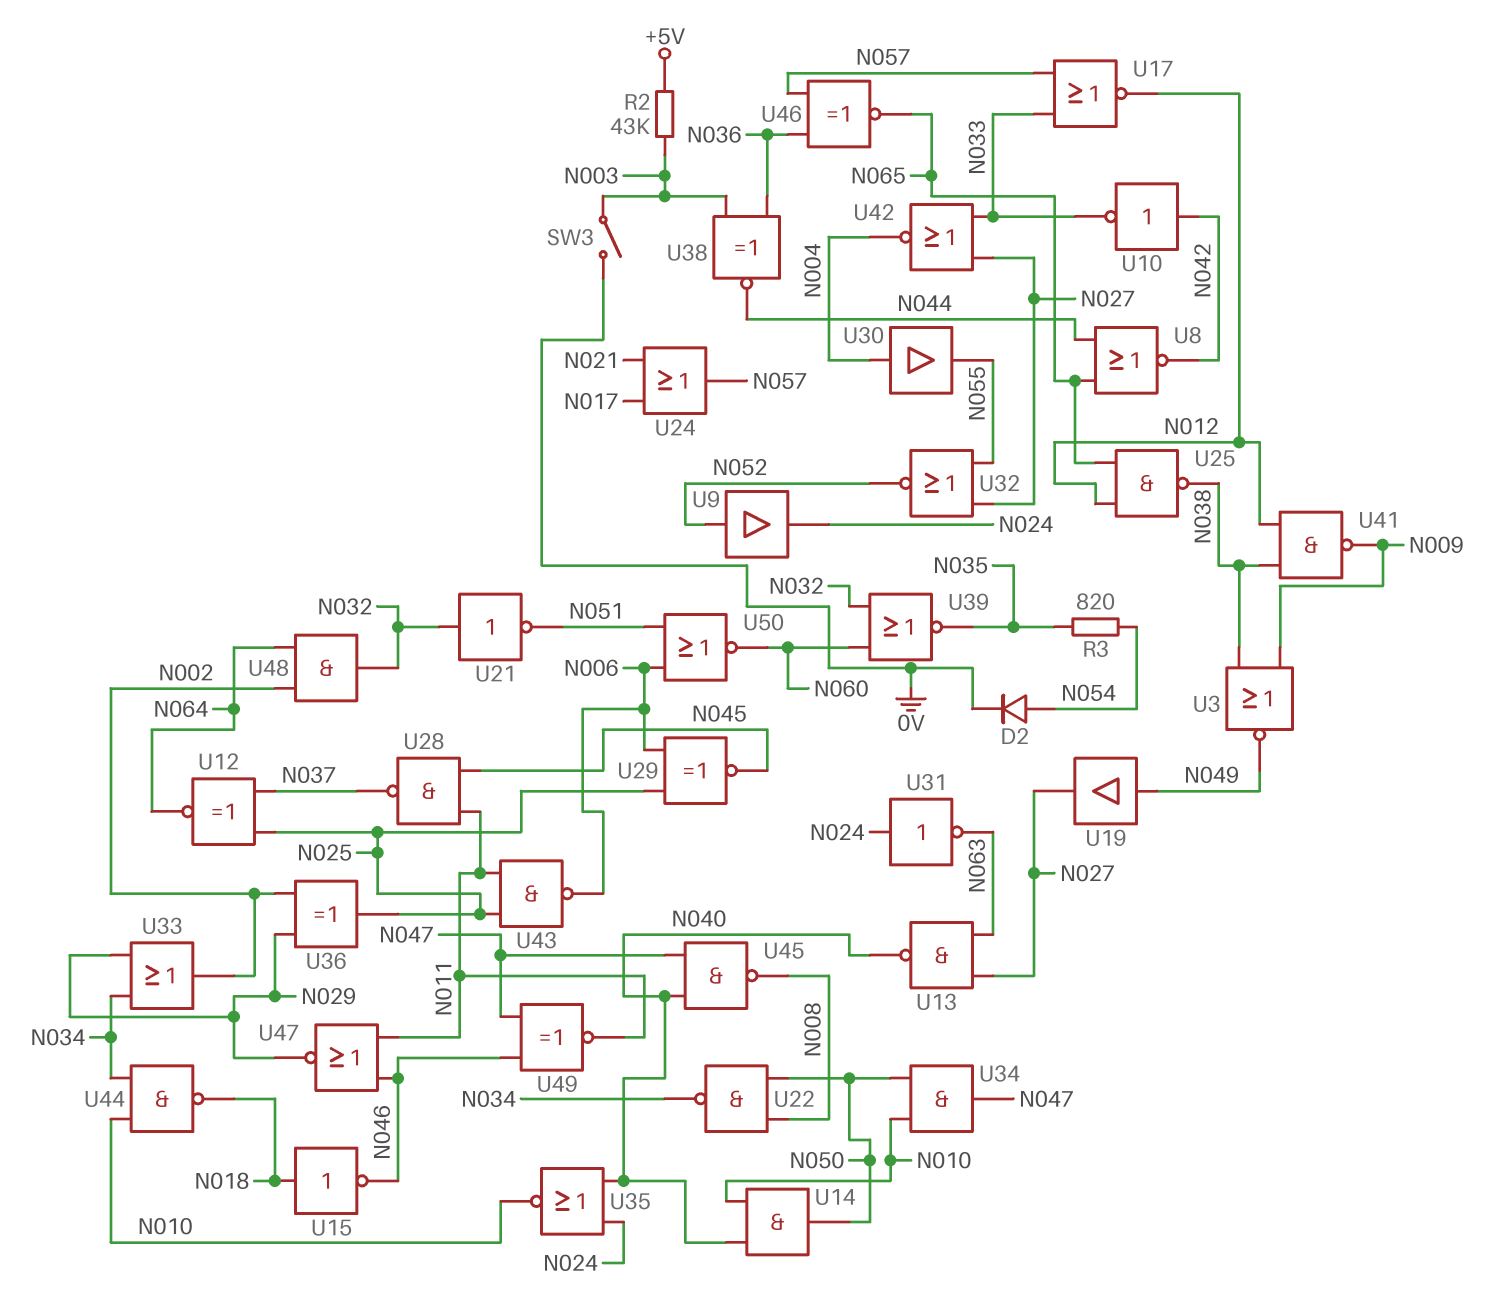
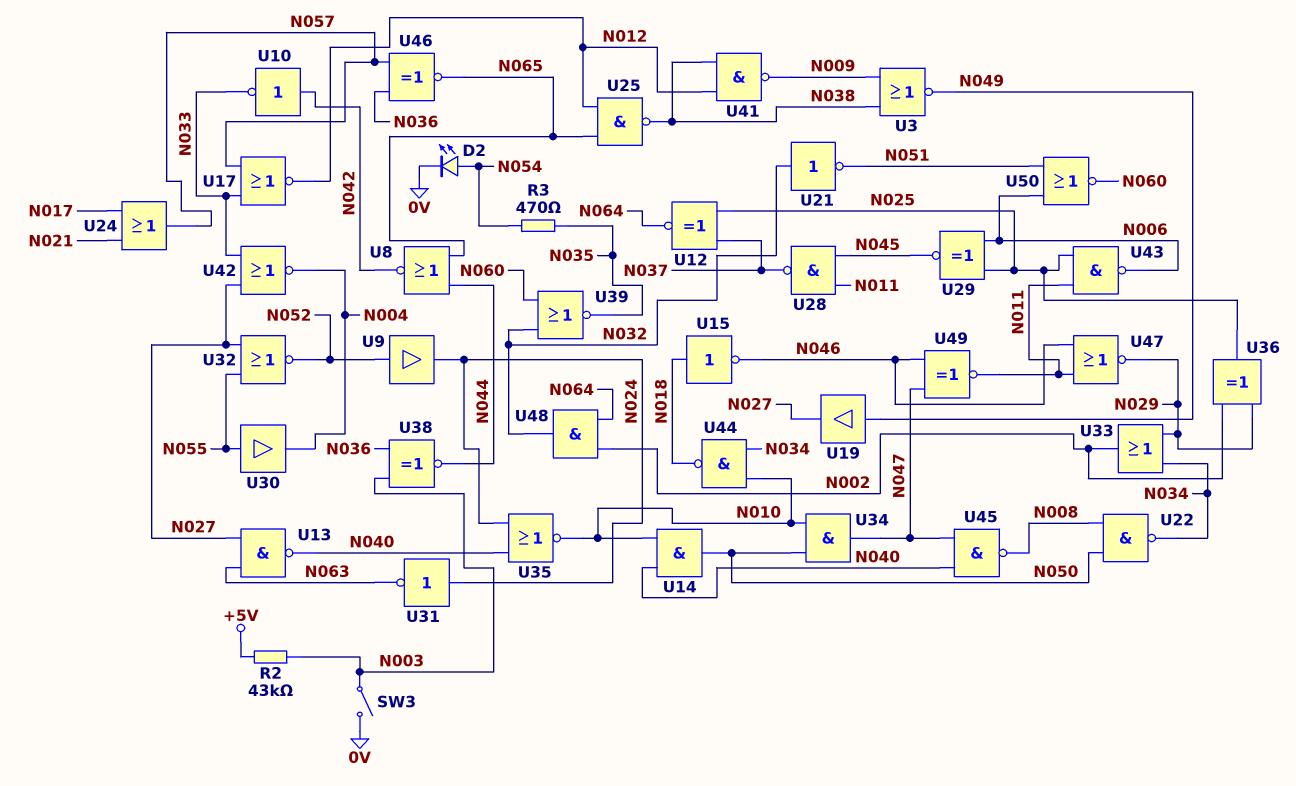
D2: diode (A N054, K 0V) -> LED (A N054, K 0V)
R3: 820 (N035, N054) -> 470 (N035, N054)
U30: buffer (in N004, out N055) -> buffer (in N055, out N004)

